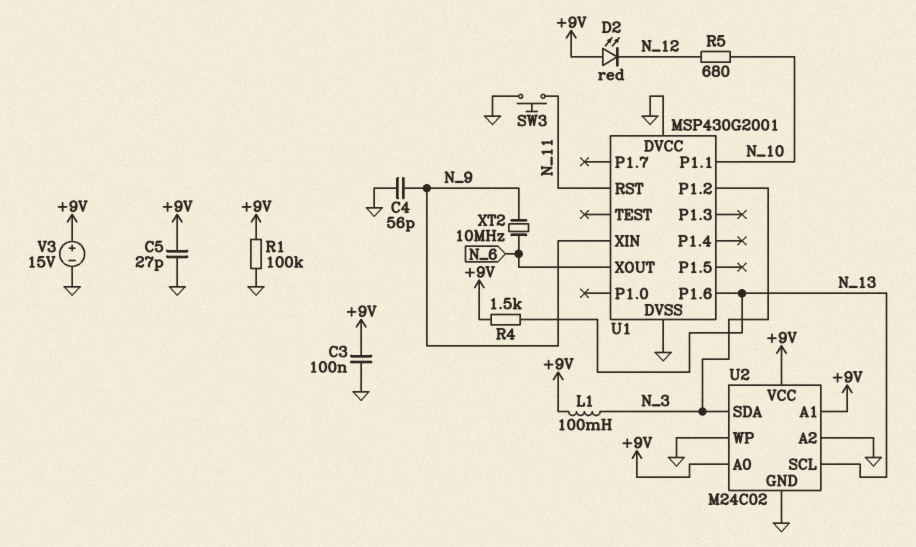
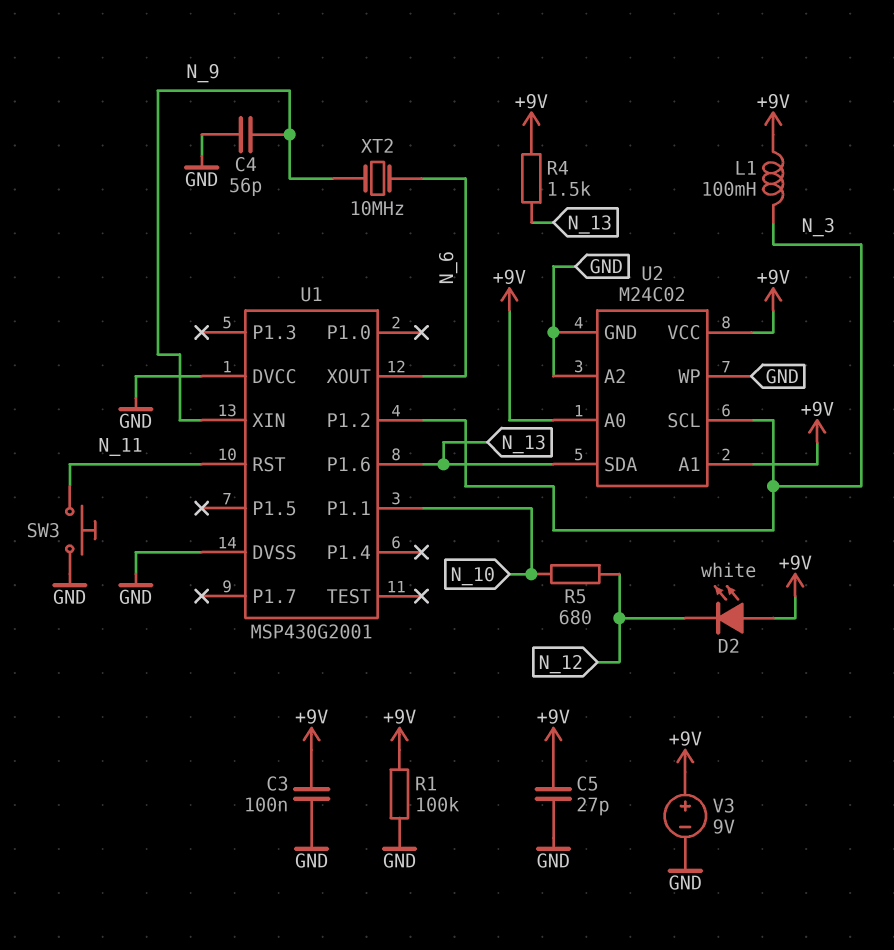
D2: LED red (A +9V, K N_12) -> LED white (A +9V, K N_12)
U2 pin SCL: N_13 -> N_3
U2 pin SDA: N_3 -> N_13
V3: 15V (plus +9V, minus GND) -> 9V (plus +9V, minus GND)

